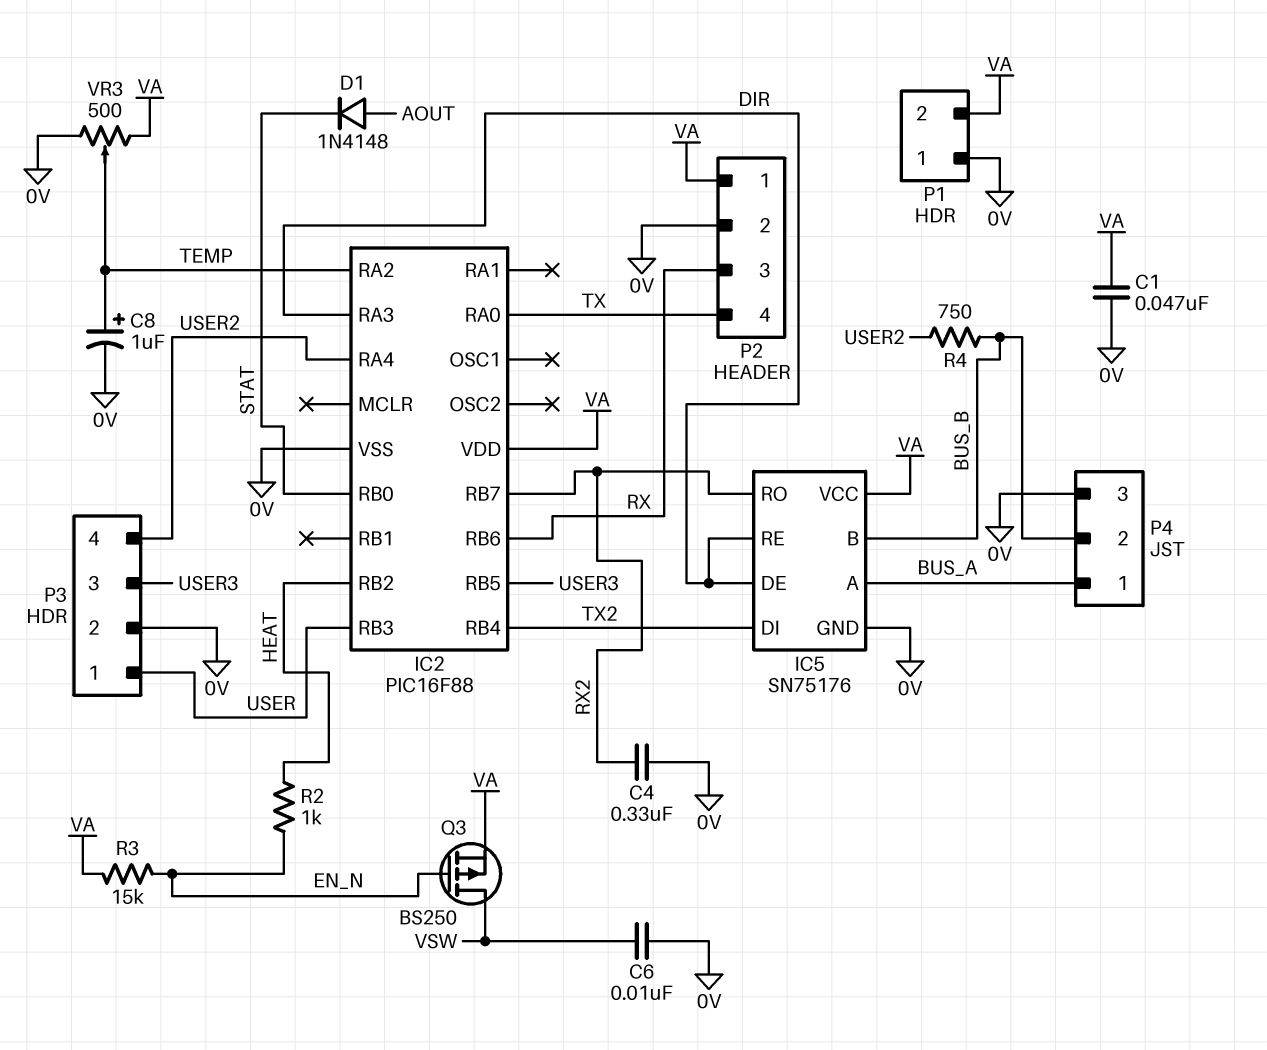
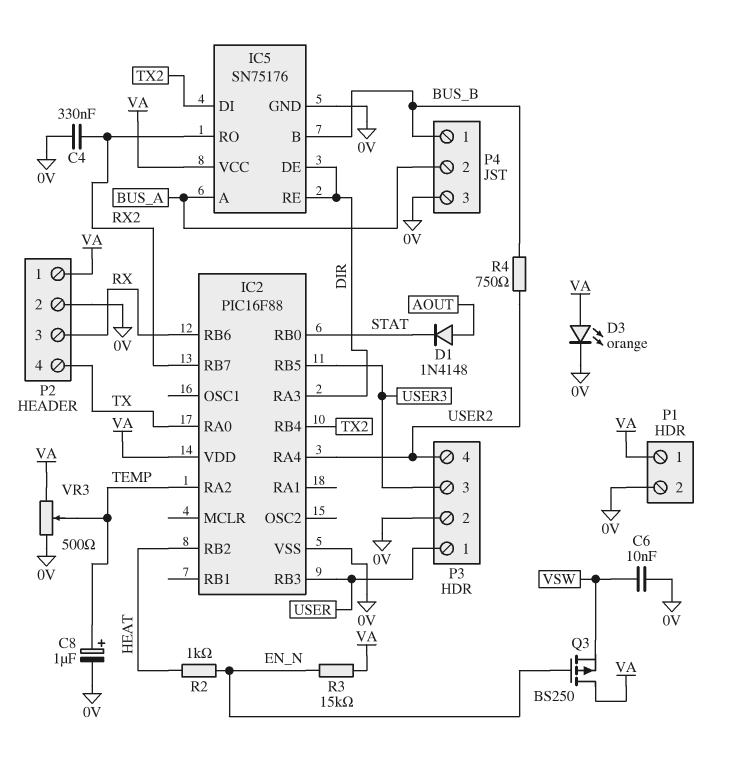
C1: 47nF (0V, VA) -> none
D3: none -> LED orange (A VA, K 0V)
P1 pin 1: 0V -> VA
P1 pin 2: VA -> 0V
P4 pin 1: BUS_A -> BUS_B
P4 pin 2: BUS_B -> BUS_A
Q3: PMOS BS250 (G EN_N, D VSW, S VA) -> PMOS BS250 (G EN_N, D VA, S VSW)

